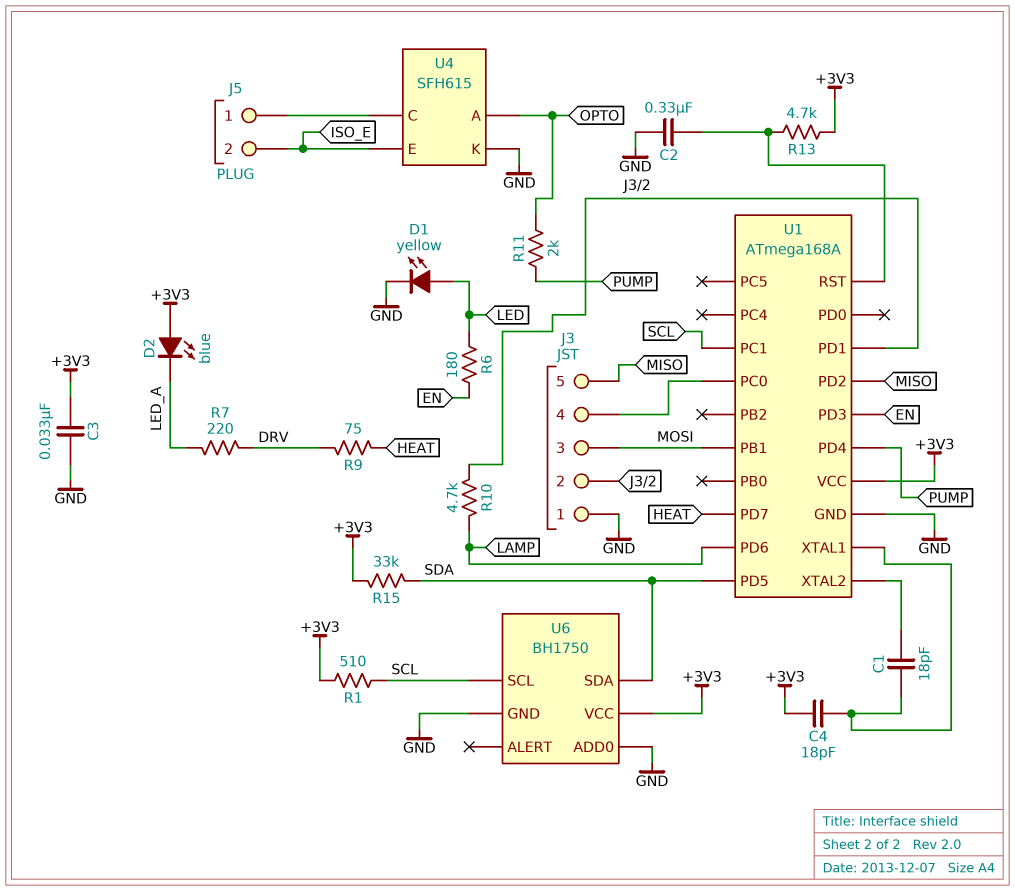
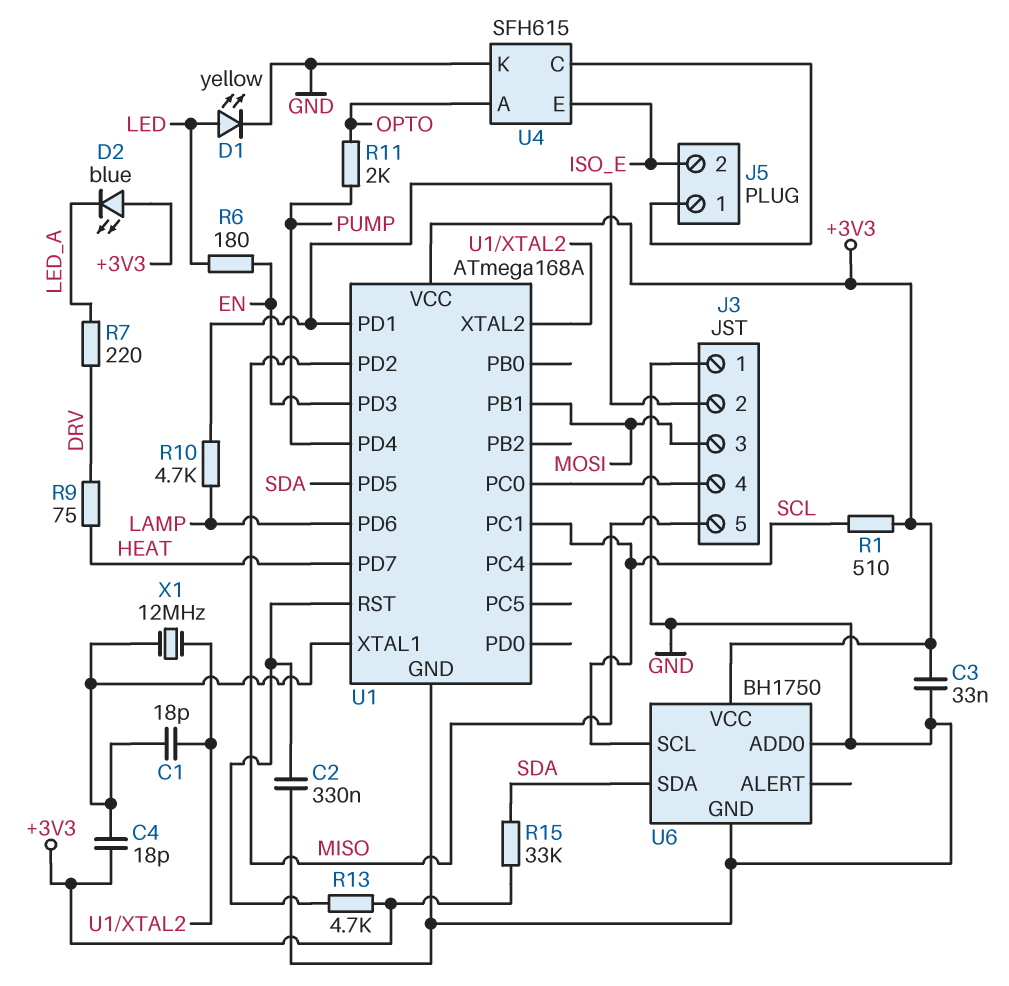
X1: none -> 12MHz (U1/XTAL1, U1/XTAL2)

